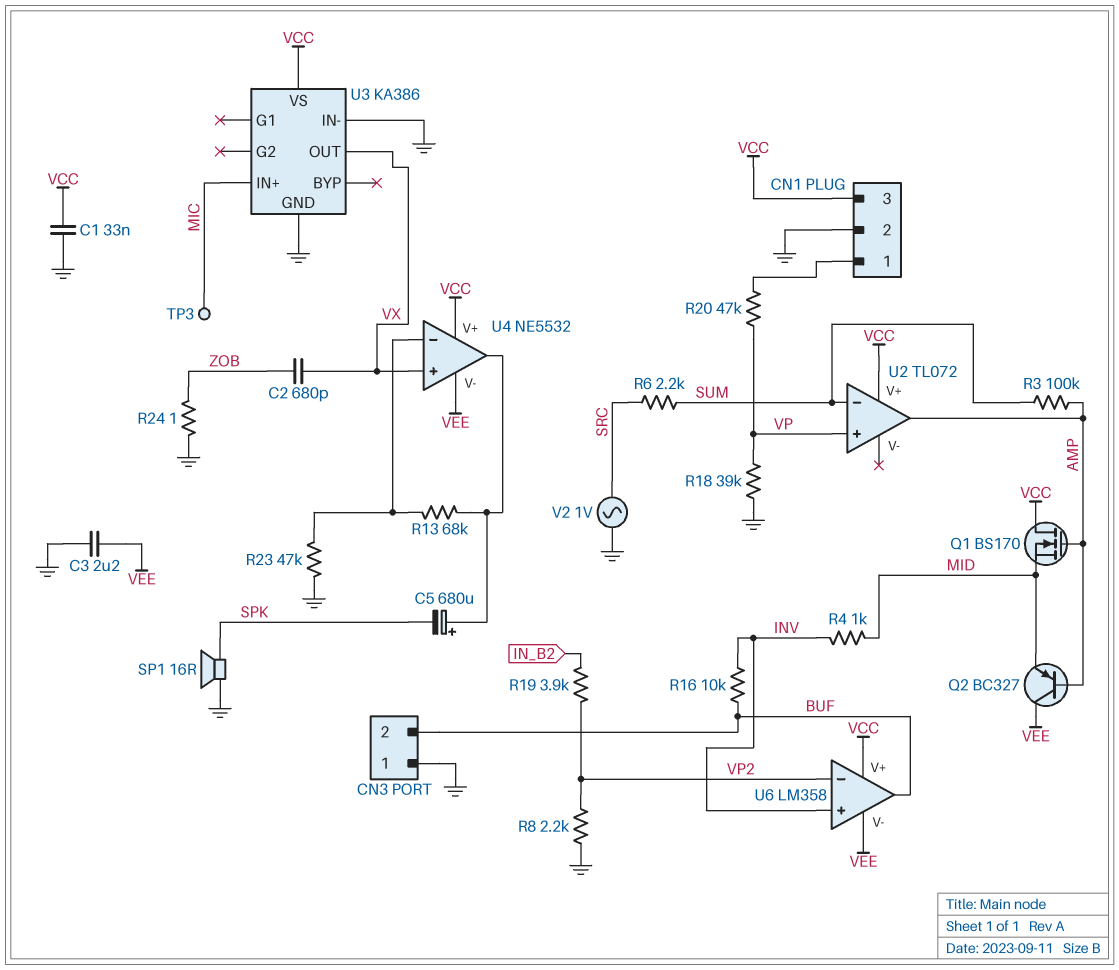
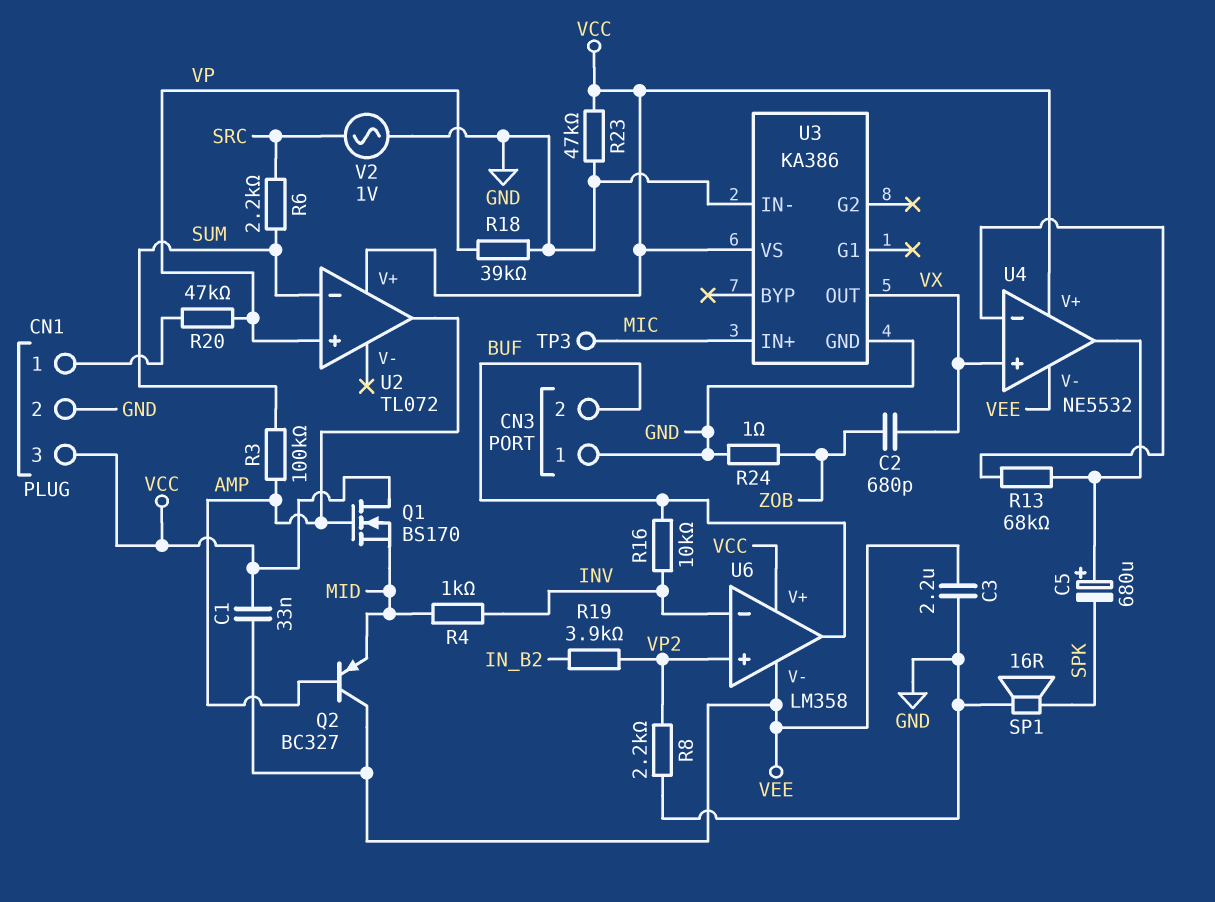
C1: 33nF (GND, VCC) -> 33nF (VCC, VEE)
R23: 47k (GND, U4/in-) -> 47k (GND, VCC)
U6 pin in+: INV -> VP2
U6 pin in-: VP2 -> INV

